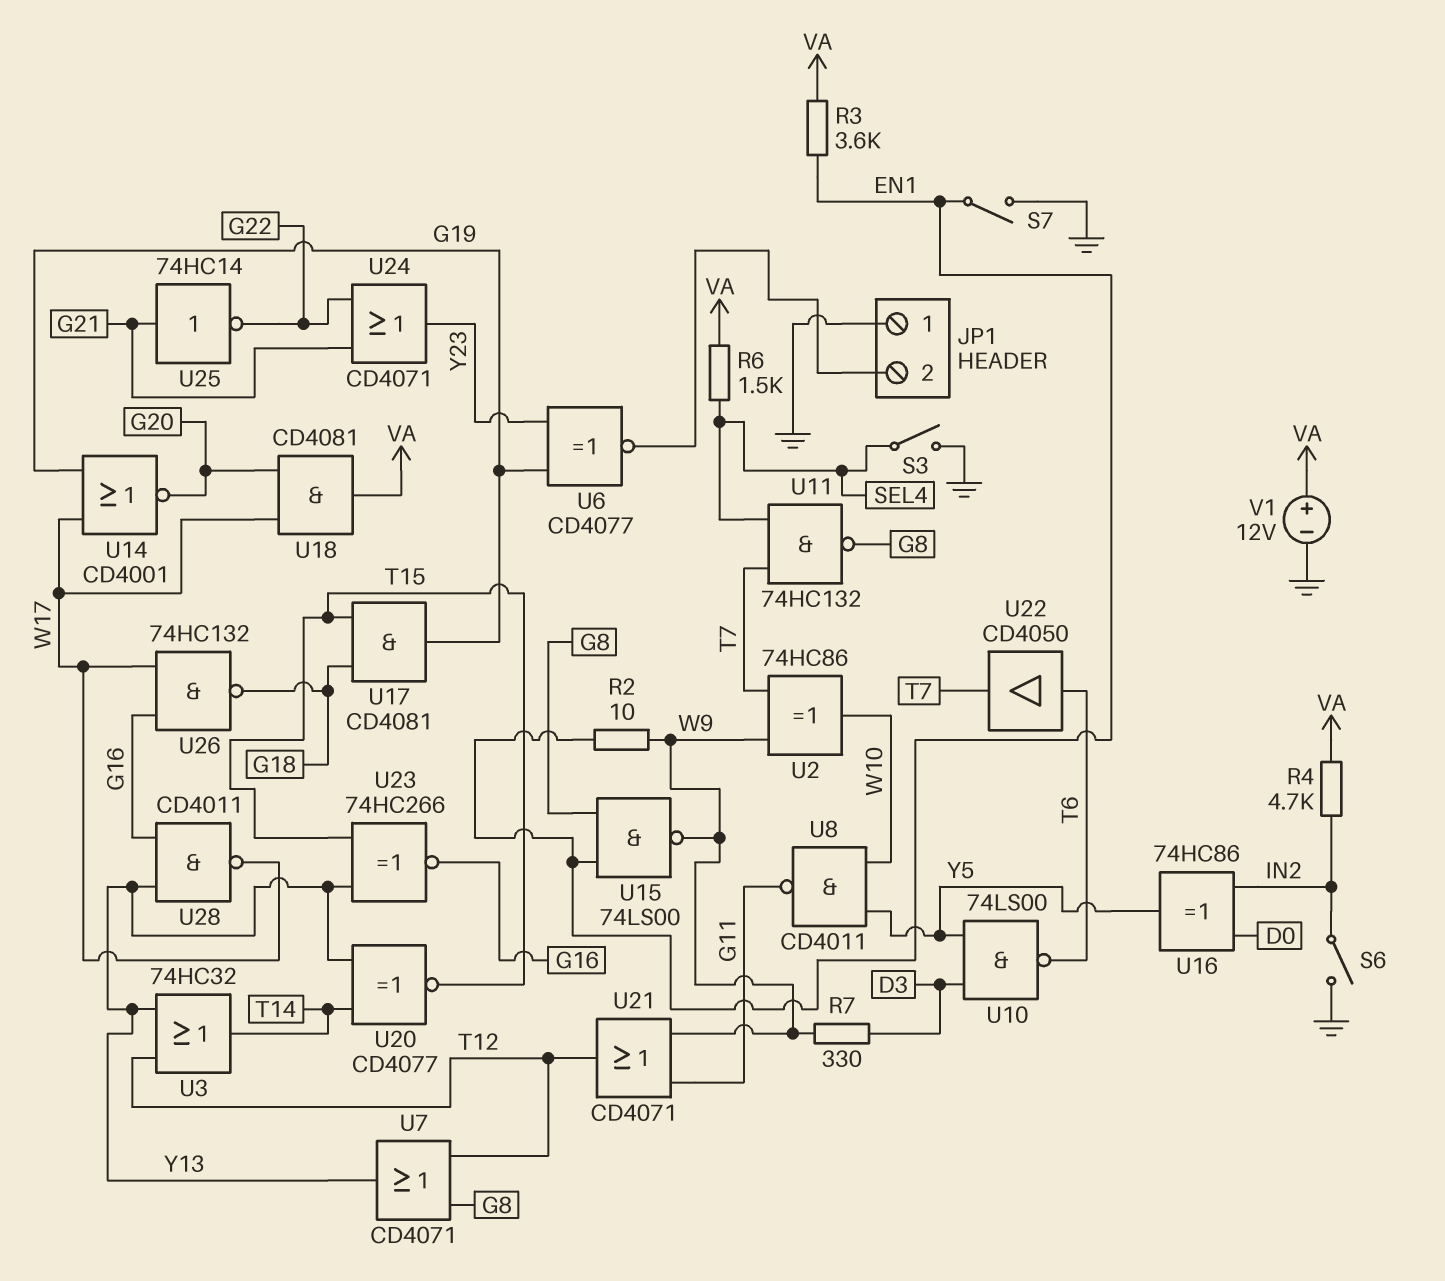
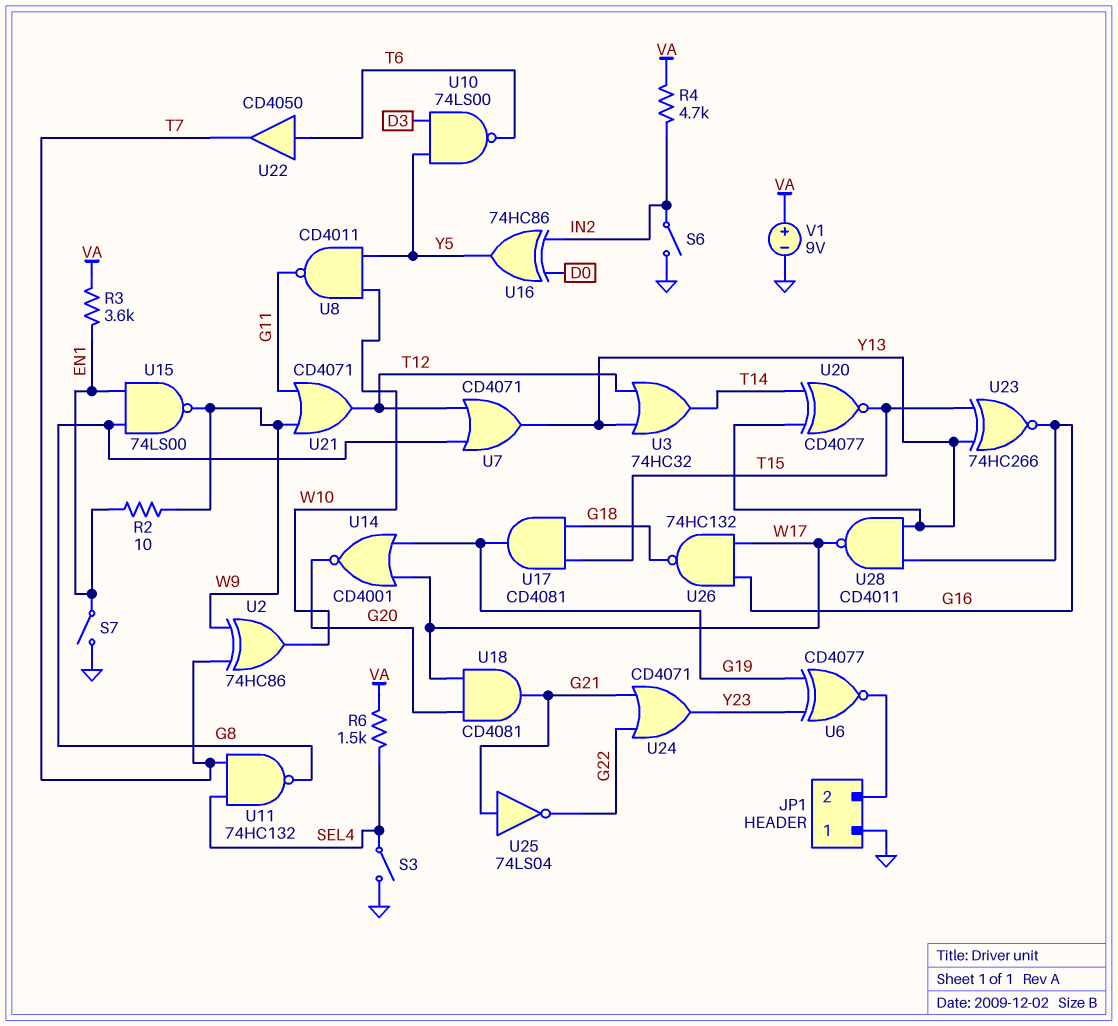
R7: 330 (D3, W9) -> none
U18: AND CD4081 (in G20, in W17, out VA) -> AND CD4081 (in G20, in W17, out G21)
U25: NOT 74HC14 (in G21, out G22) -> NOT 74LS04 (in G21, out G22)
V1: 12V (plus VA, minus GND) -> 9V (plus VA, minus GND)

